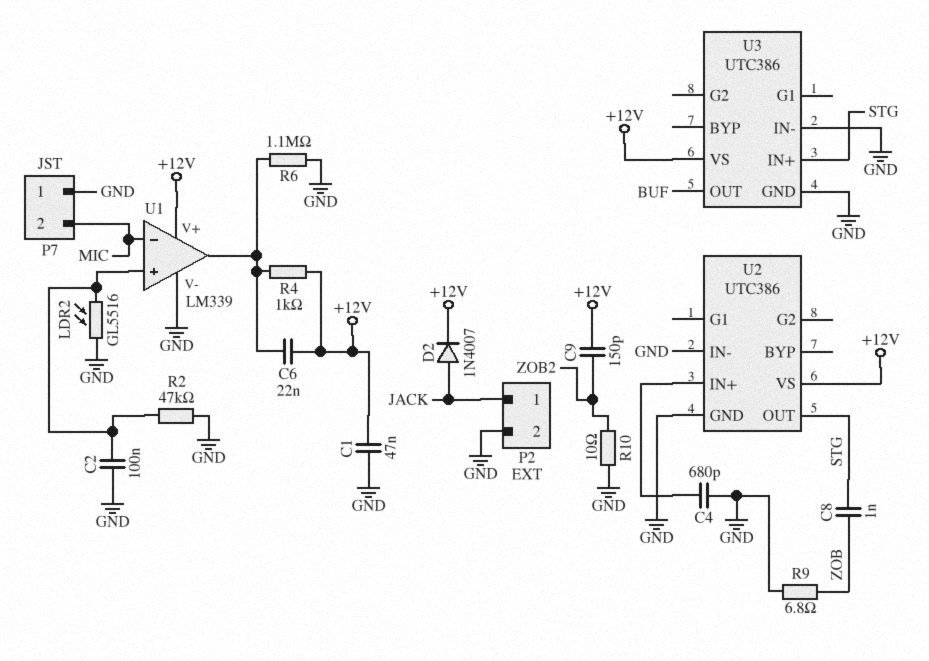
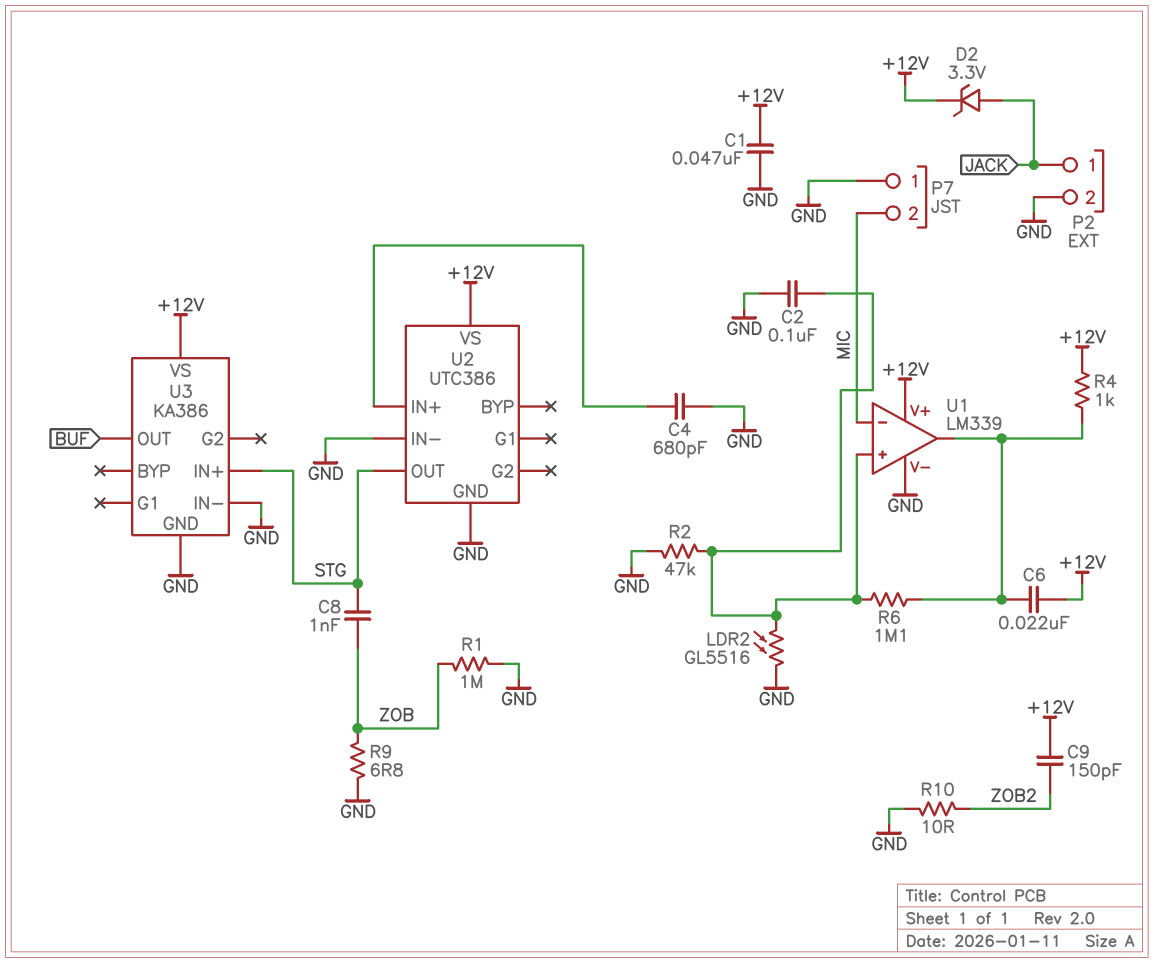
D2: diode 1N4007 (A JACK, K +12V) -> zener 3.3V (A JACK, K +12V)
R1: none -> 1M (GND, ZOB)
R6: 1.1M (GND, U1/out) -> 1.1M (U1/in+, U1/out)
U3: UTC386 -> KA386

